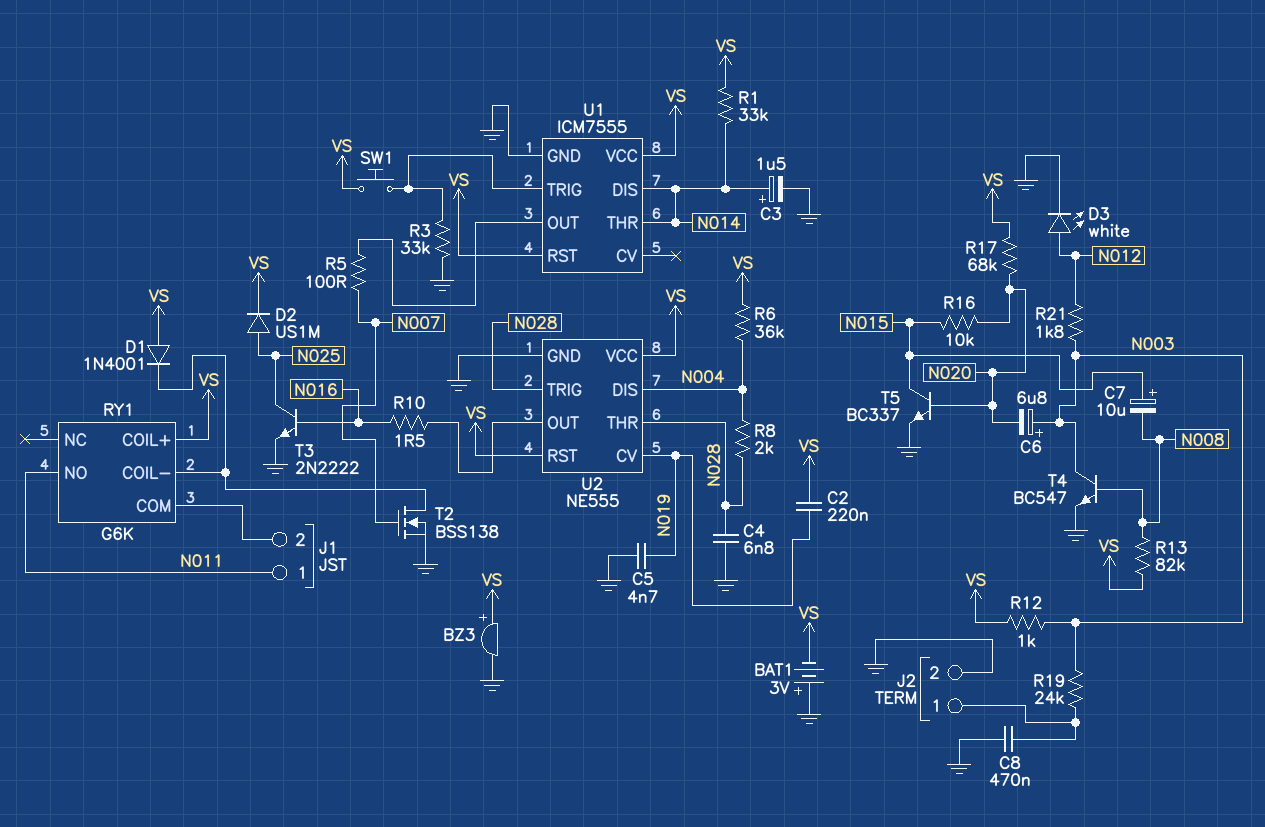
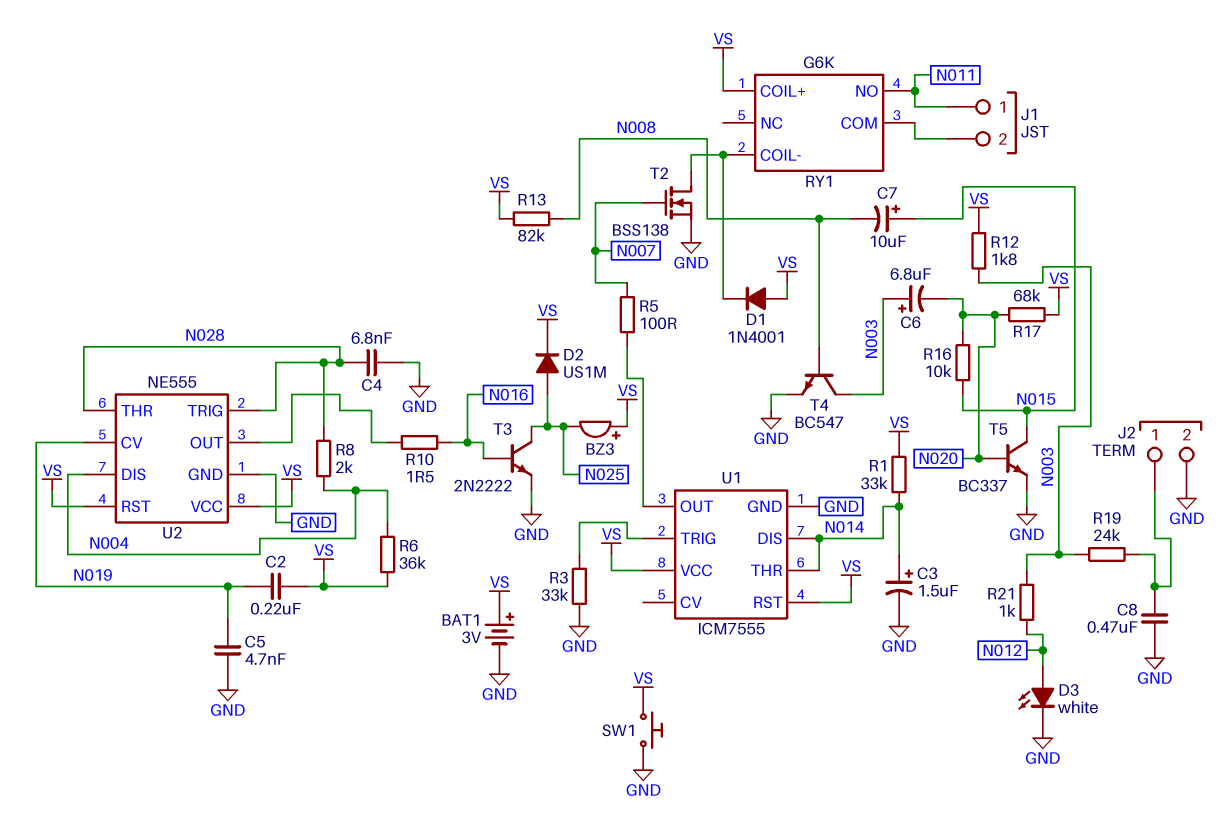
BAT1: 3V (plus GND, minus VS) -> 3V (plus VS, minus GND)
BZ3: buzzer (plus VS, minus GND) -> buzzer (plus VS, minus N025)
R12: 1k (N003, VS) -> 1.8k (N003, VS)
R21: 1.8k (N003, N012) -> 1k (N003, N012)
SW1: button (U1/TRIG, VS) -> button (GND, VS)

